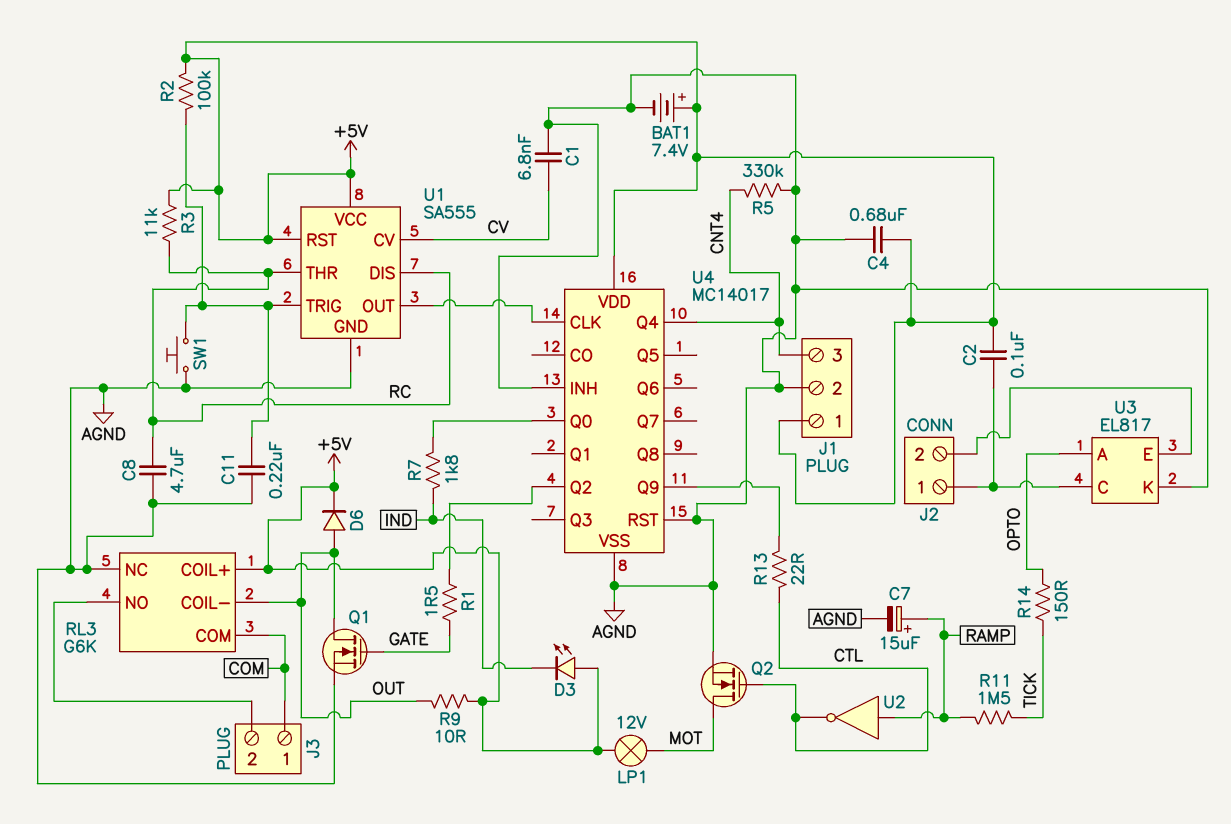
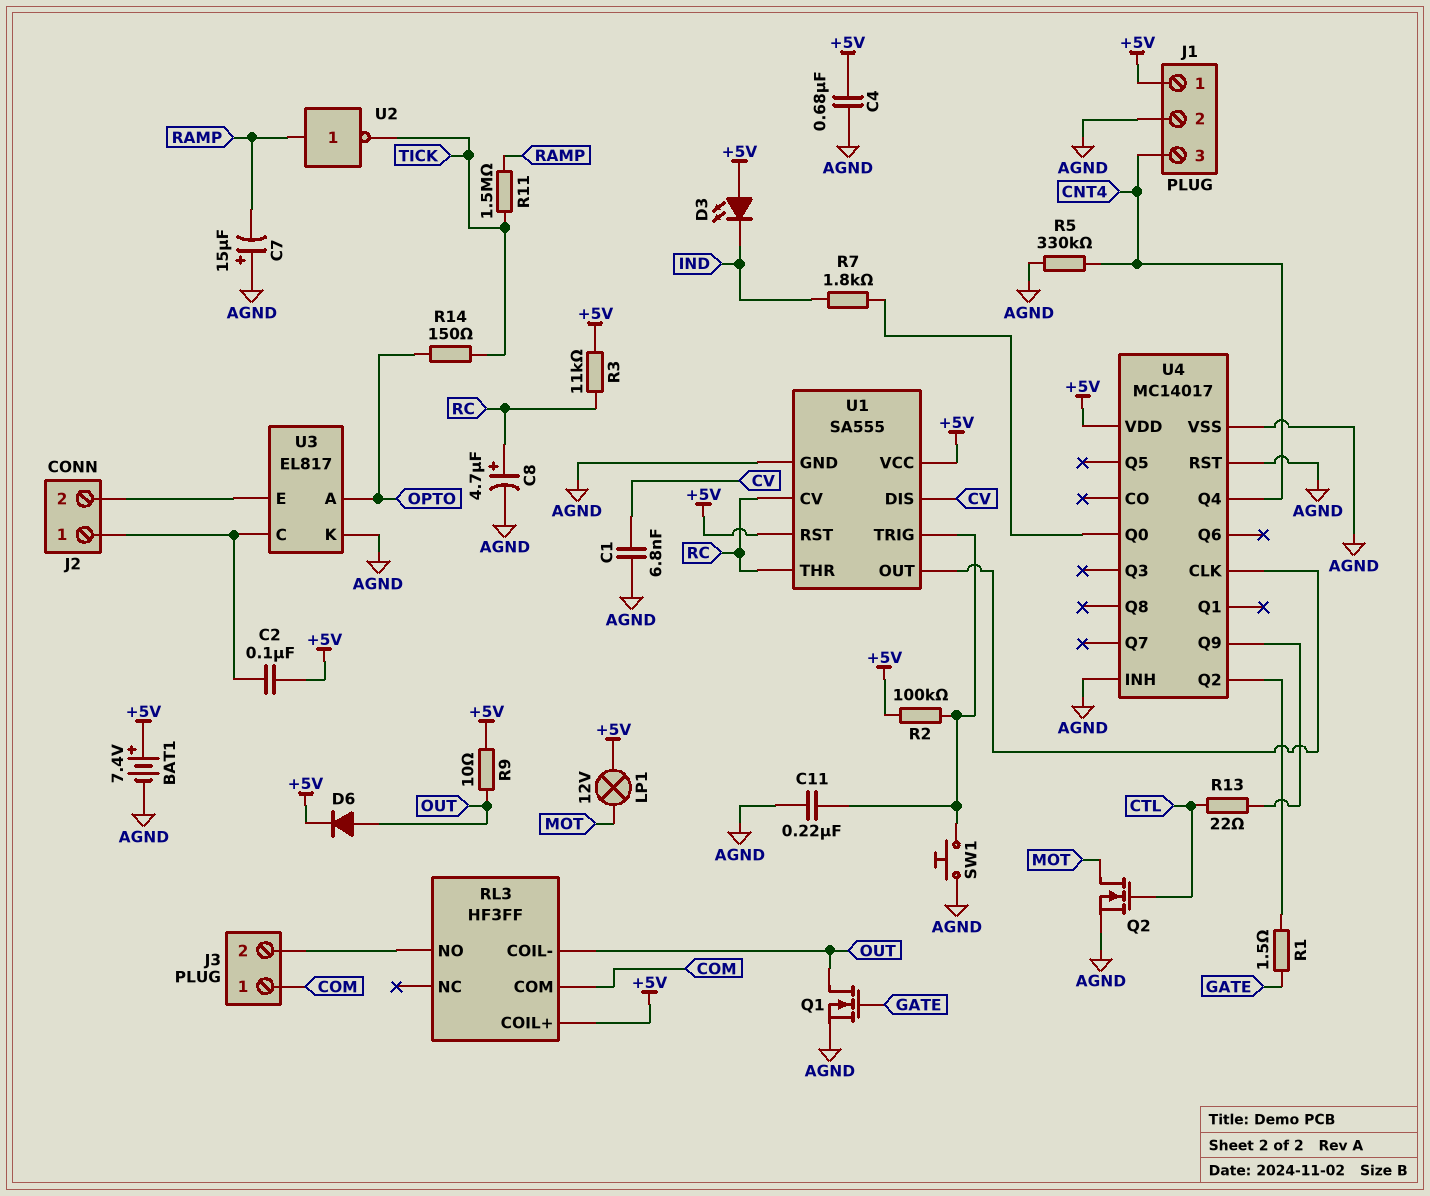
C7: 15uF (plus RAMP, minus AGND) -> 15uF (plus AGND, minus RAMP)
C8: 4.7uF (AGND, RC) -> 4.7uF (plus RC, minus AGND)
RL3: G6K -> HF3FF
RL3 pin NC: AGND -> none
U1 pin CV: CV -> RC
U1 pin DIS: RC -> CV
U2: NOT (in RAMP, out CTL) -> NOT (in RAMP, out TICK)

